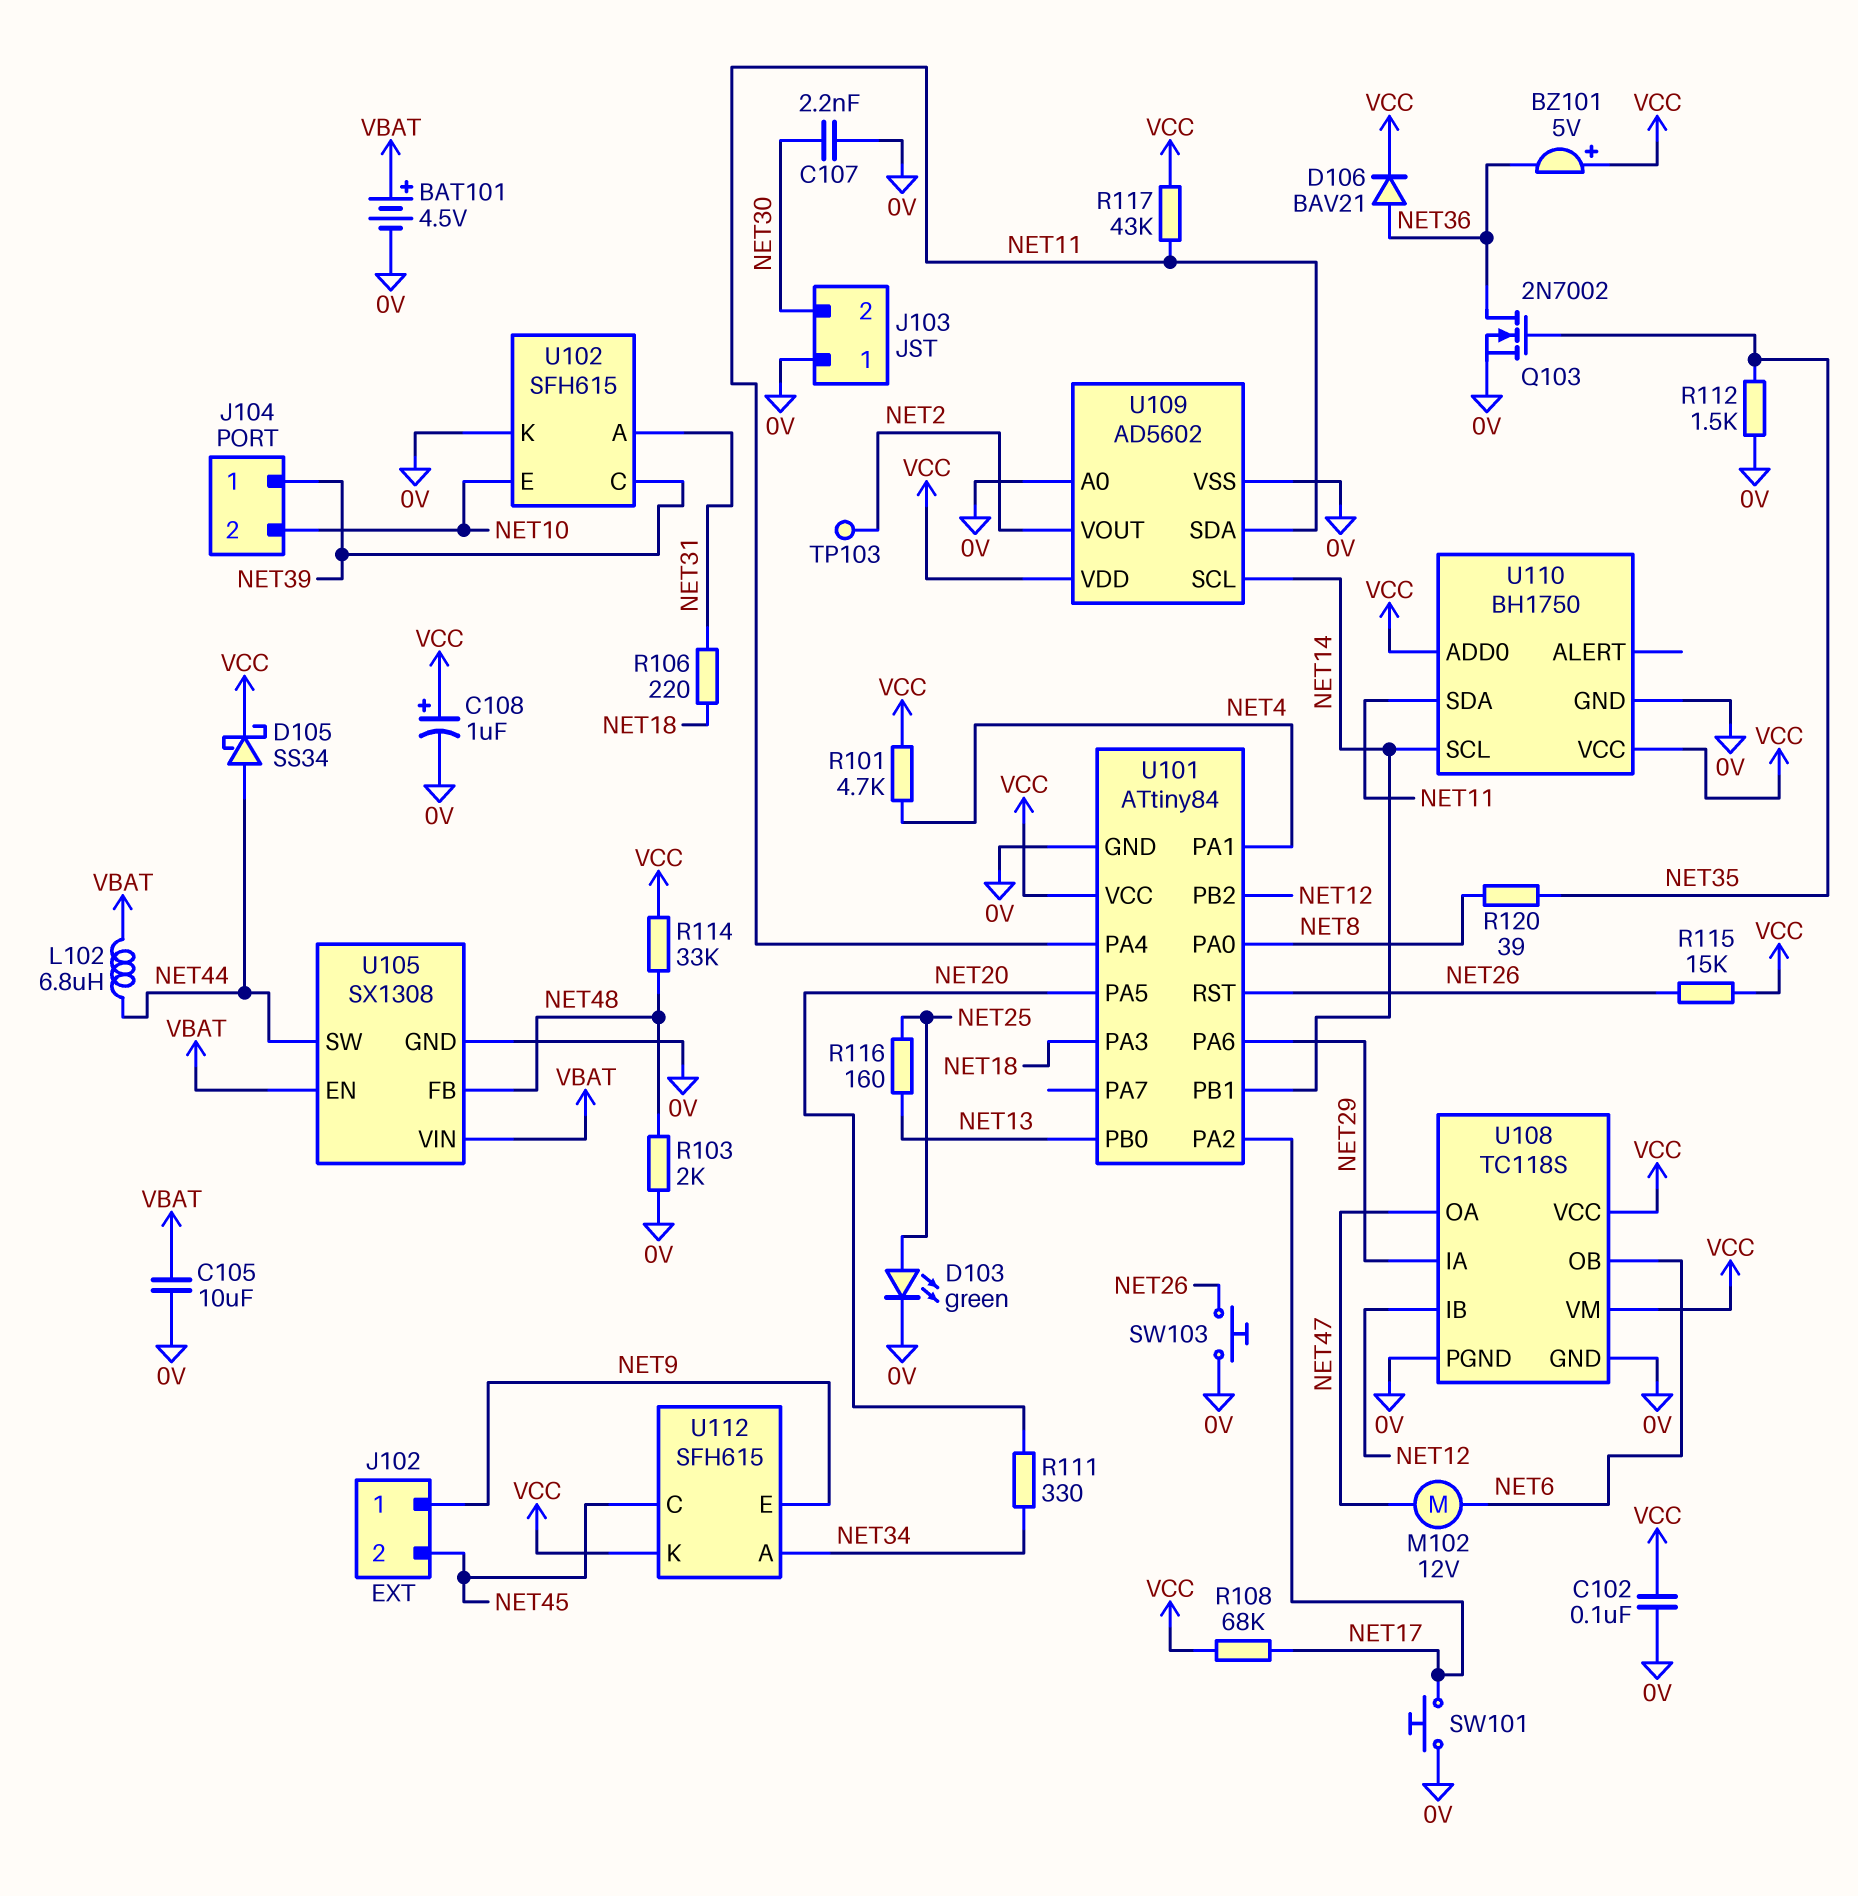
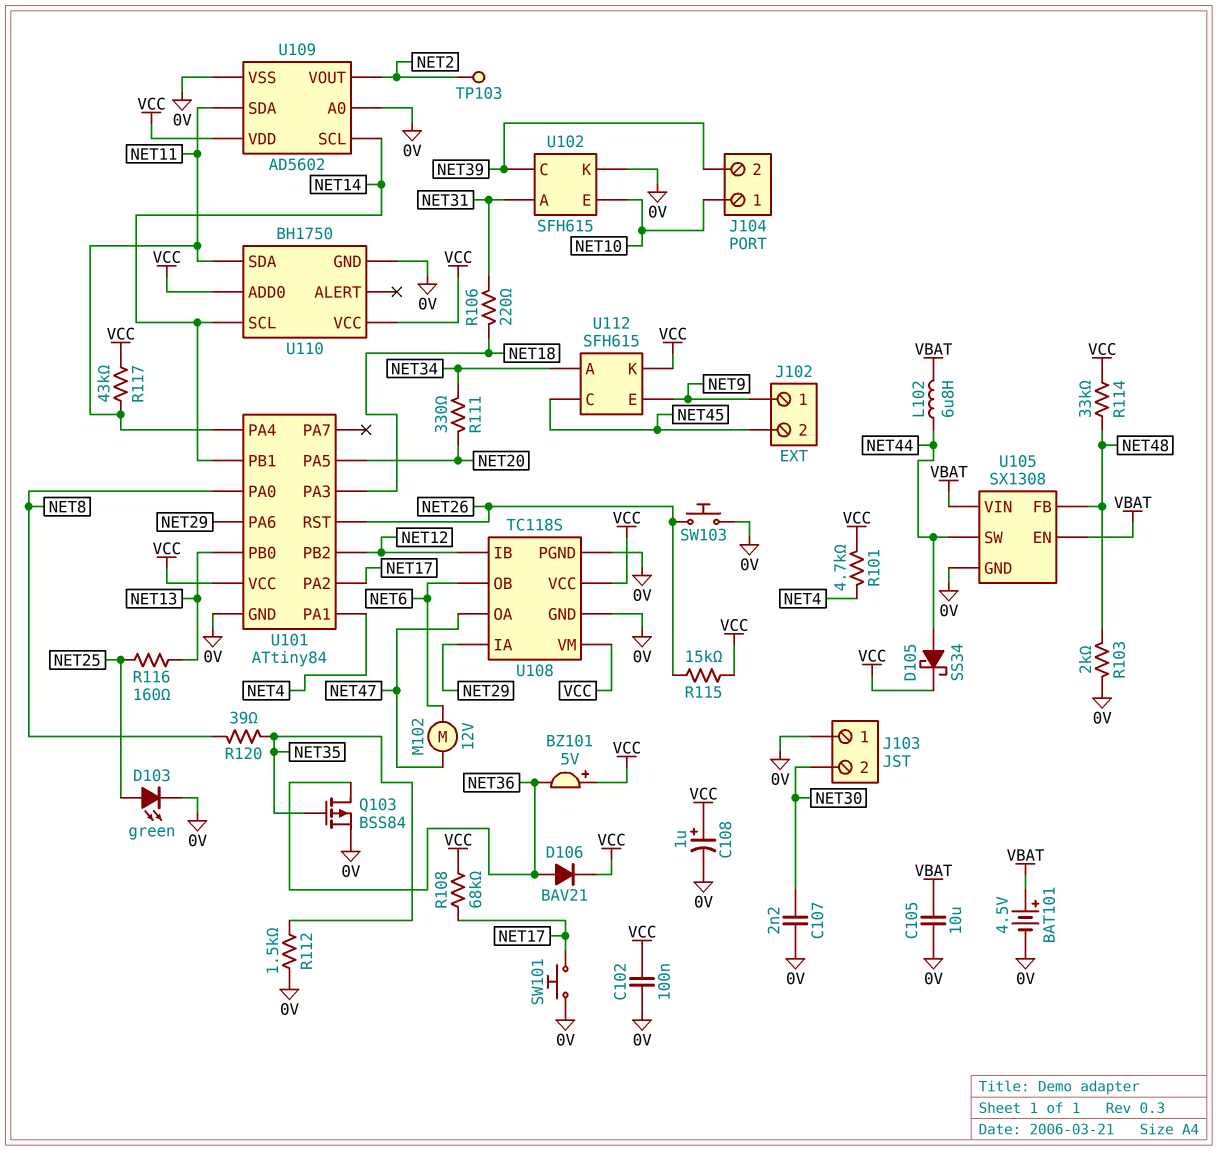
J104 pin 1: NET39 -> NET10
J104 pin 2: NET10 -> NET39
Q103: NMOS 2N7002 (G NET35, D NET36, S 0V) -> PMOS BSS84 (G NET35, D NET36, S 0V)

